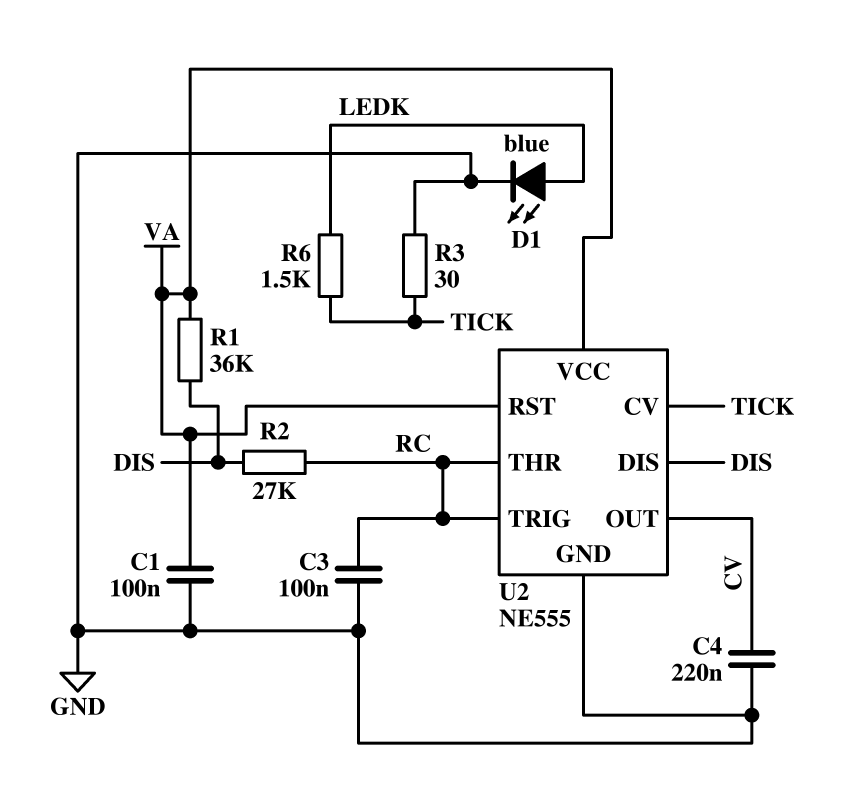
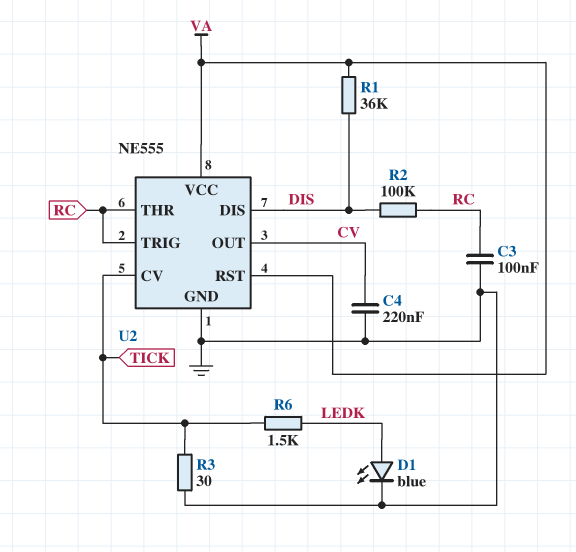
C1: 100nF (GND, VA) -> none
R2: 27k (DIS, RC) -> 100k (DIS, RC)

